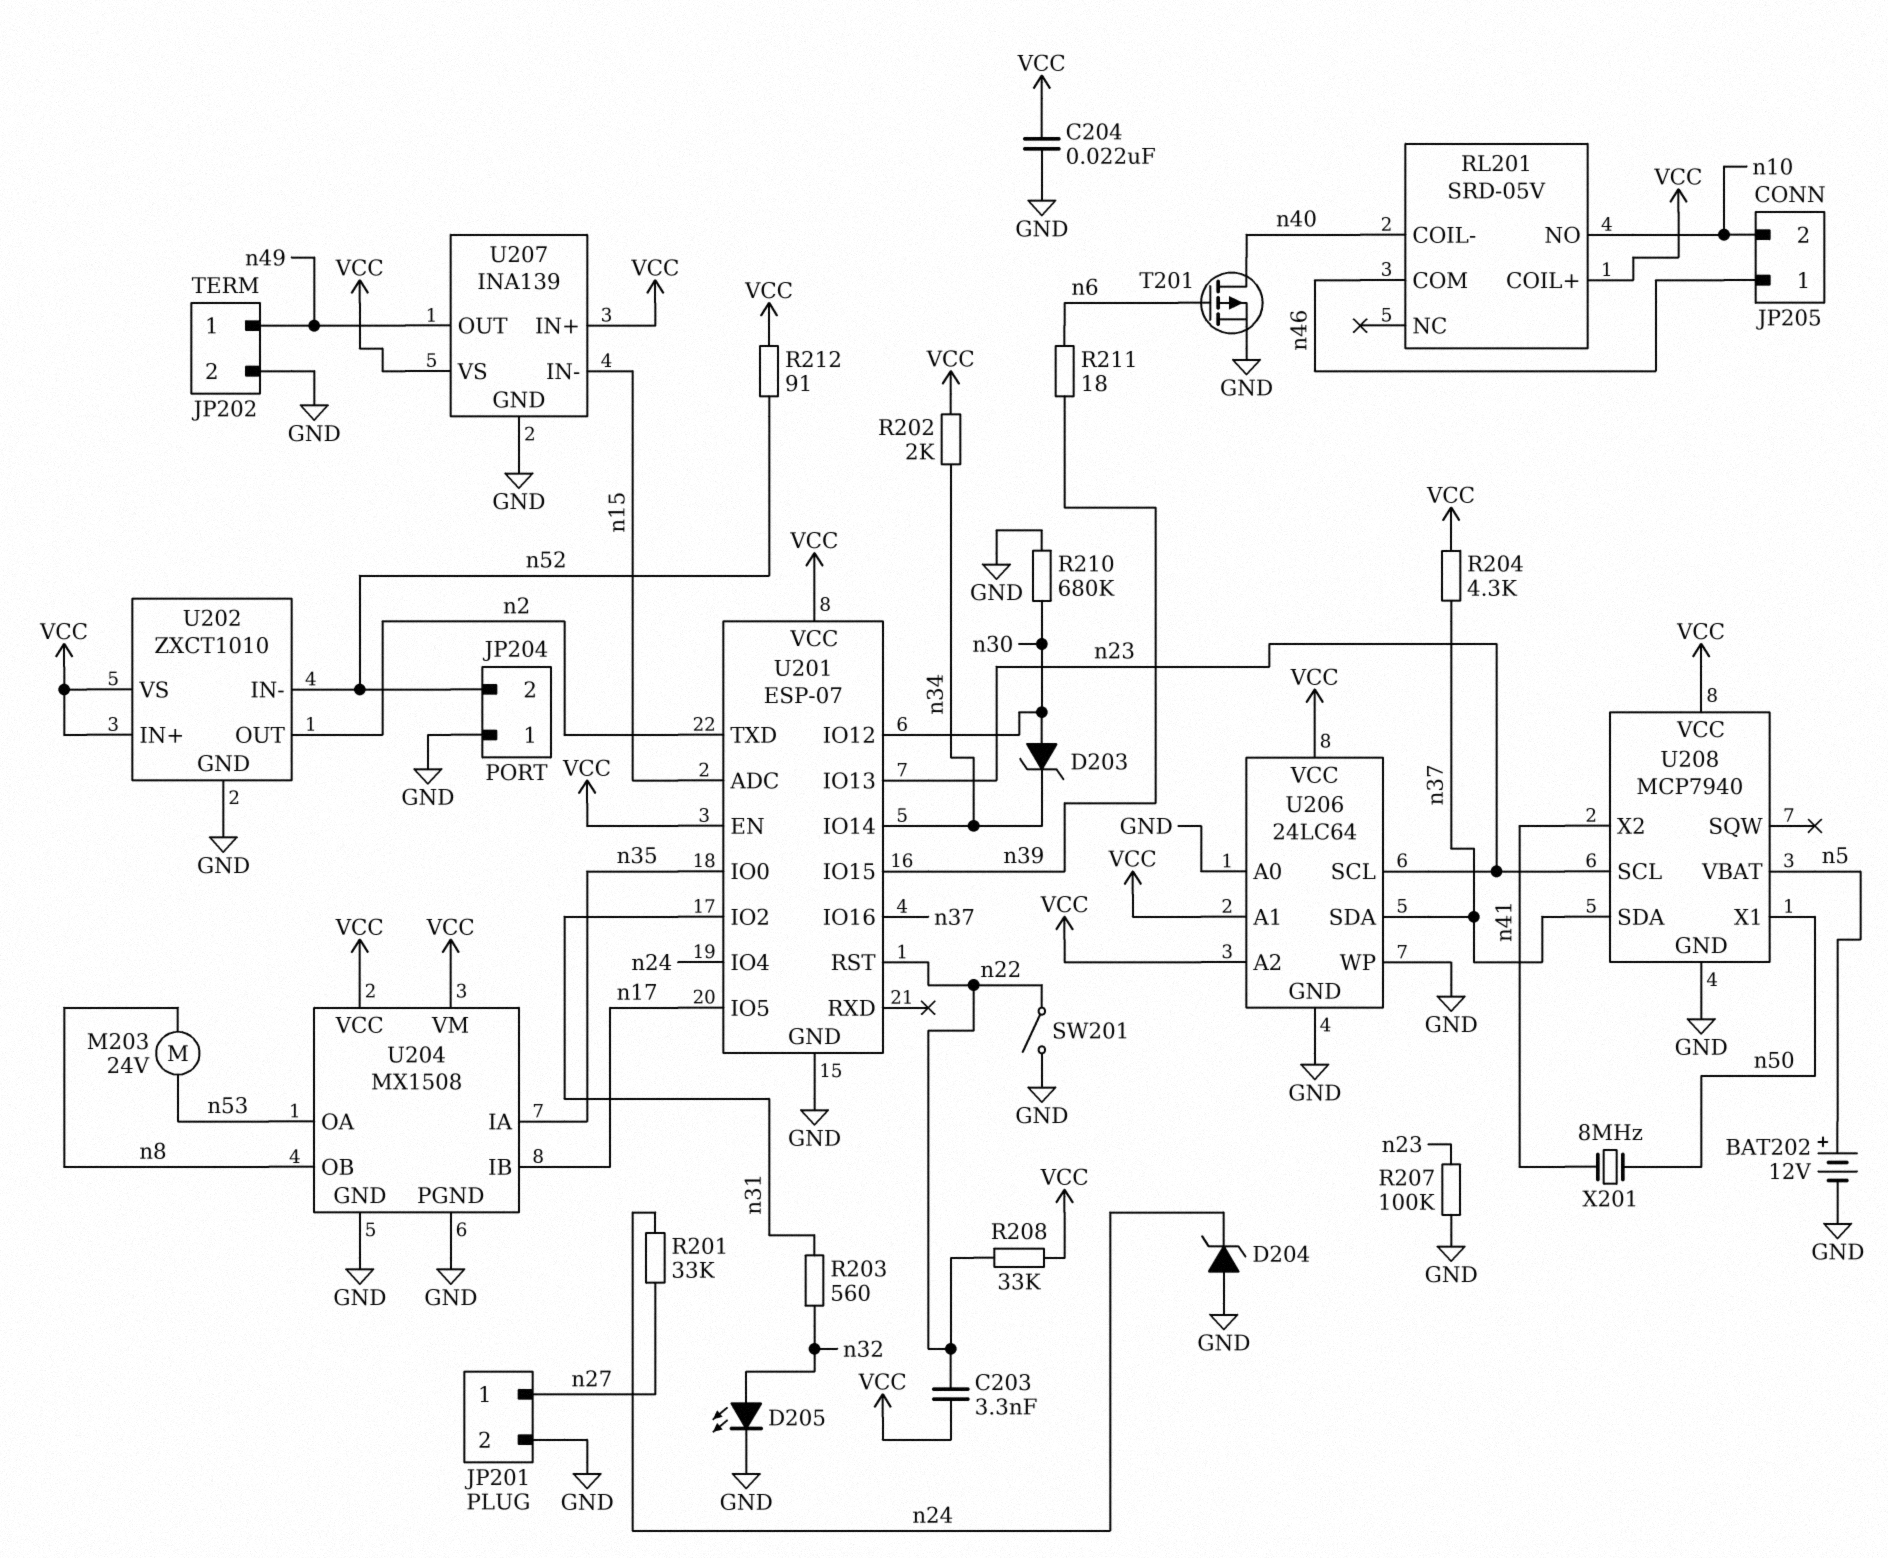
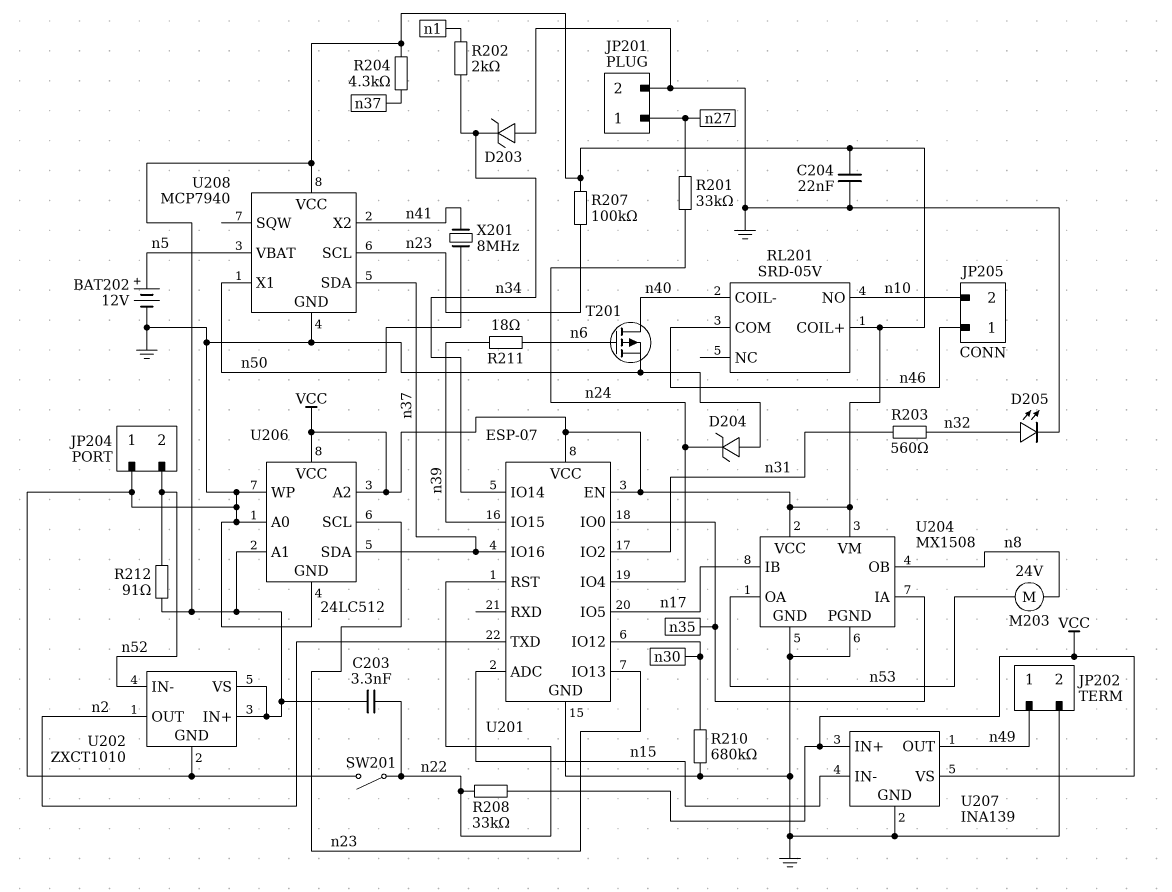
D203: zener (A n30, K n34) -> zener (A GND, K n34)
R202: 2k (VCC, n34) -> 2k (n1, n34)
R207: 100k (GND, n23) -> 100k (VCC, n23)
U206: 24LC64 -> 24LC512

